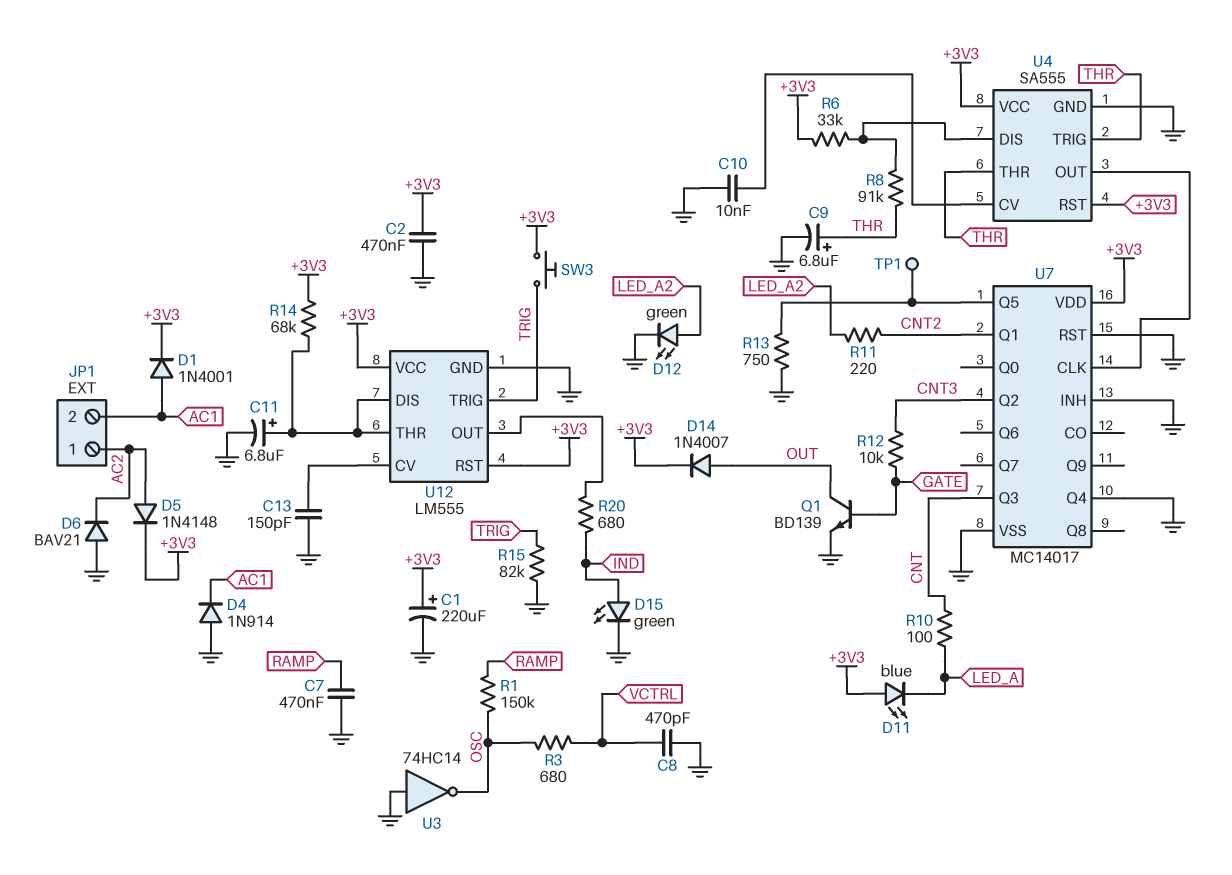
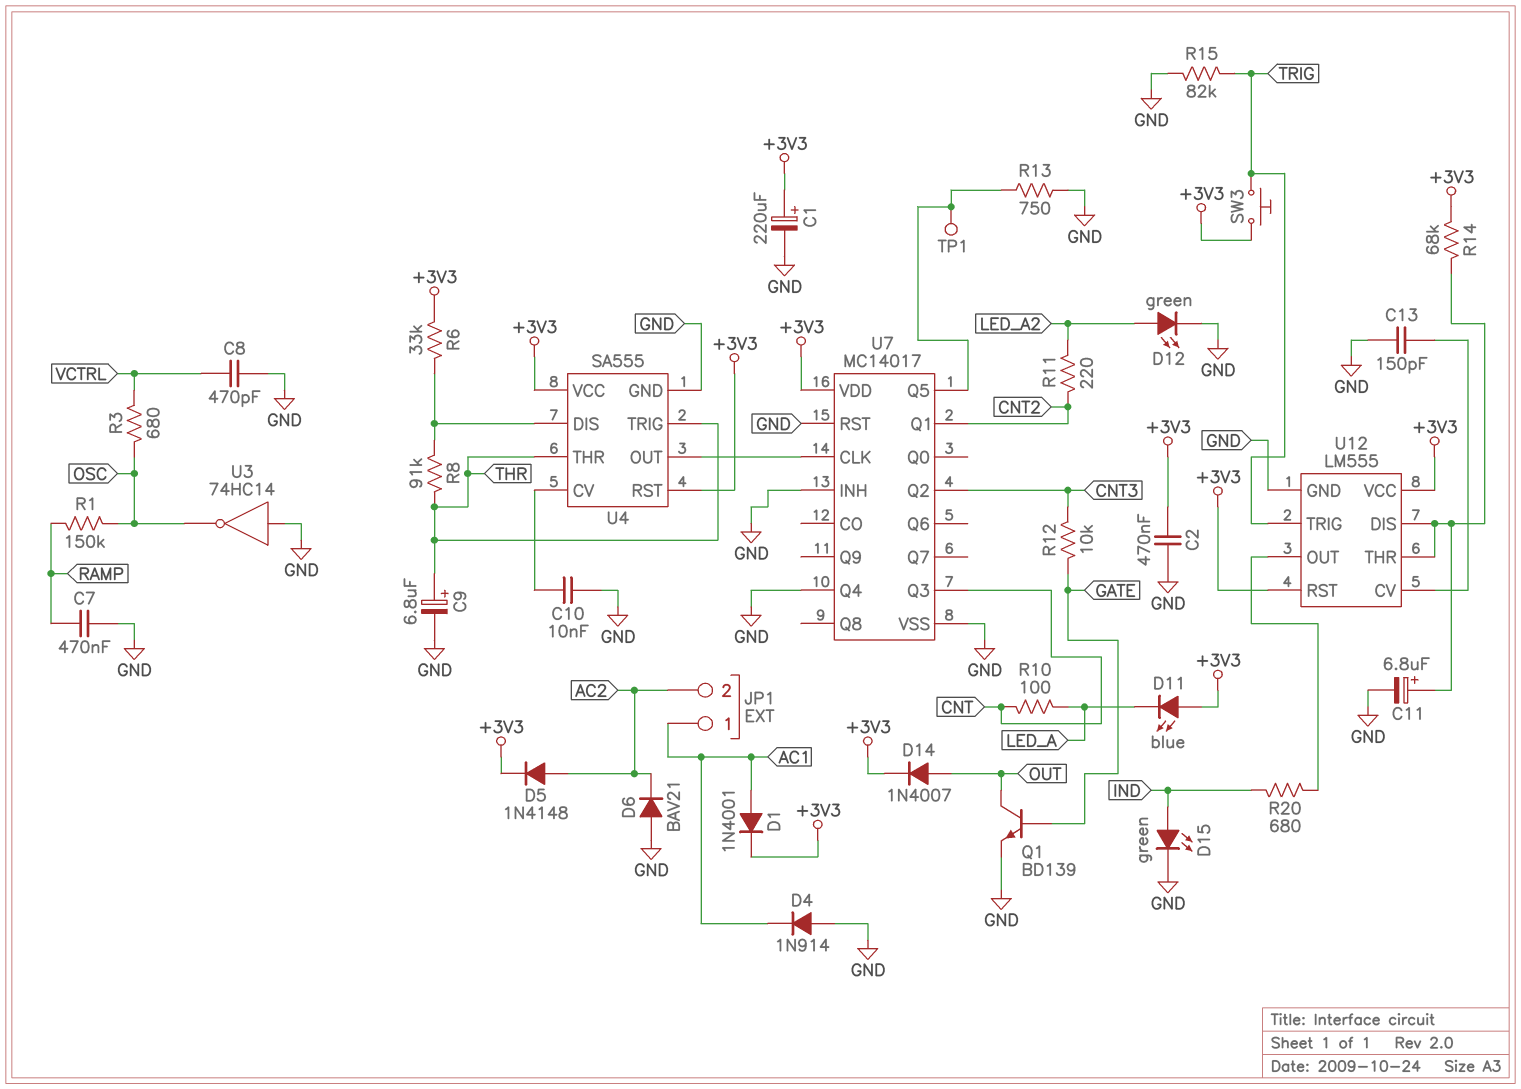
JP1 pin 1: AC2 -> AC1
JP1 pin 2: AC1 -> AC2

